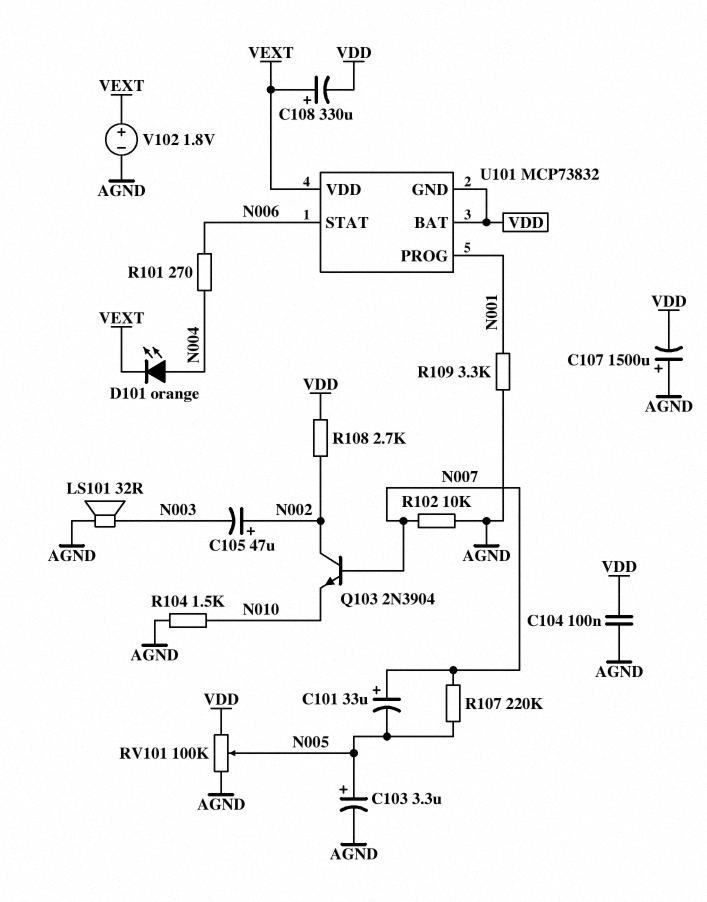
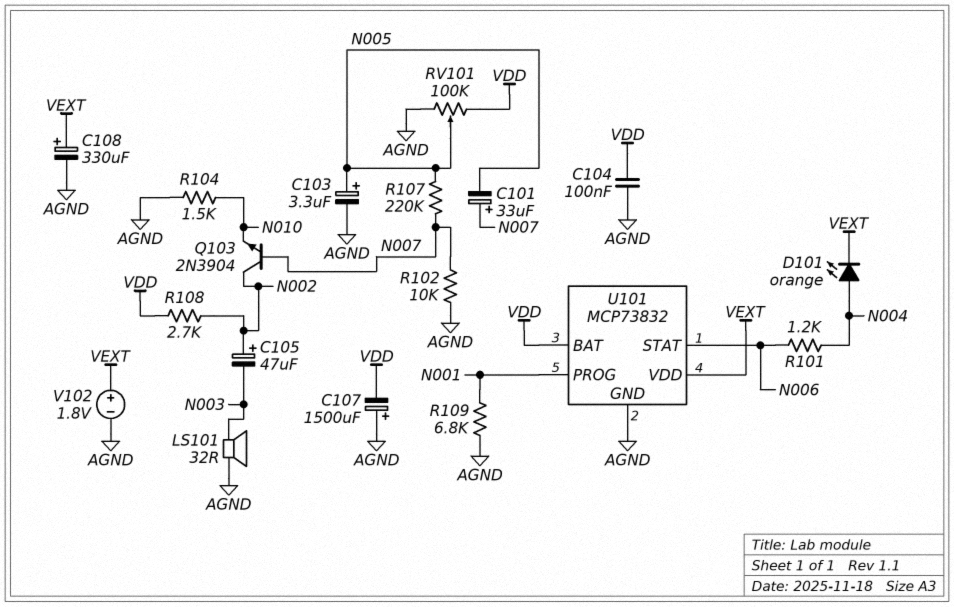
C108: 330uF (plus VEXT, minus VDD) -> 330uF (plus VEXT, minus AGND)
R101: 270 (N004, N006) -> 1.2k (N004, N006)
R109: 3.3k (AGND, N001) -> 6.8k (AGND, N001)
U101 pin GND: VDD -> AGND

